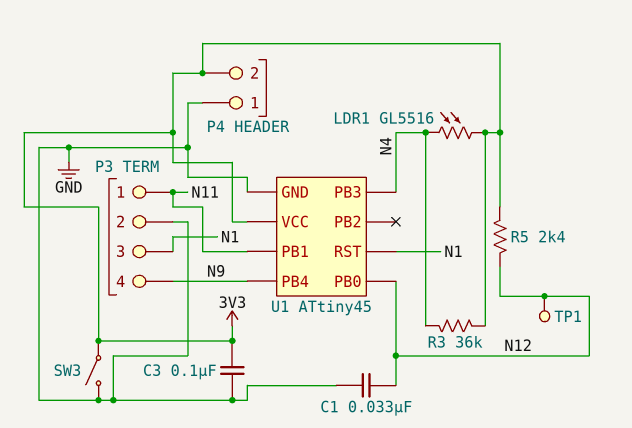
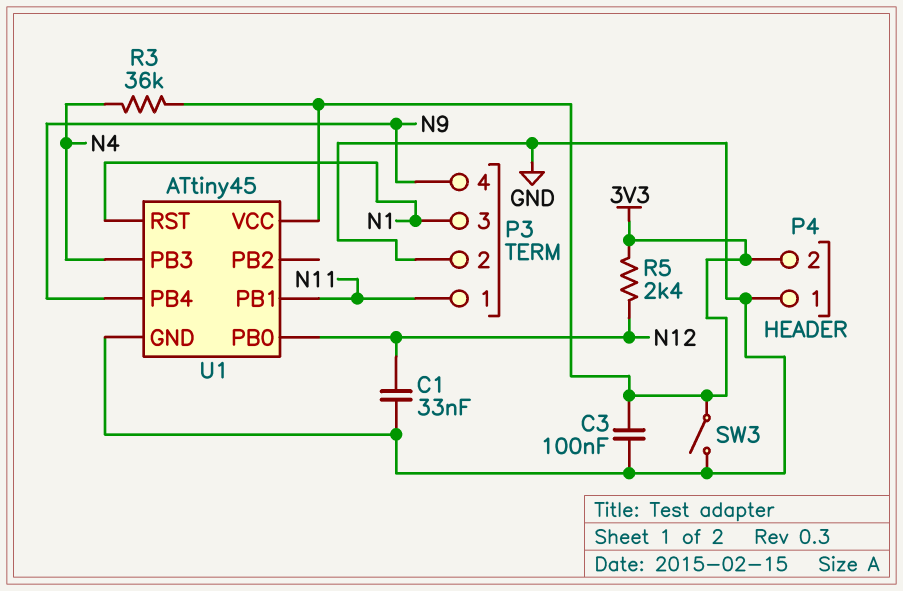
LDR1: GL5516 (3V3, N4) -> none
TP1: test point (N12) -> none

